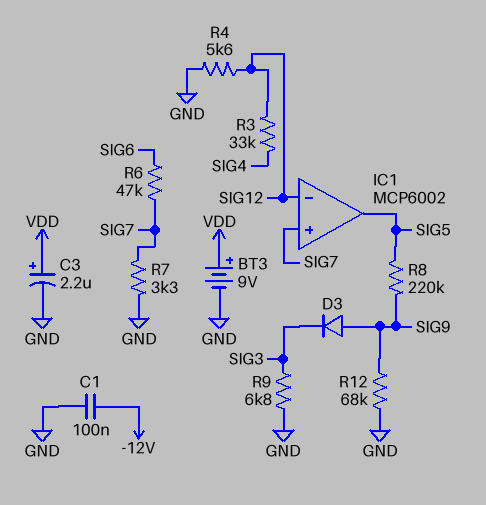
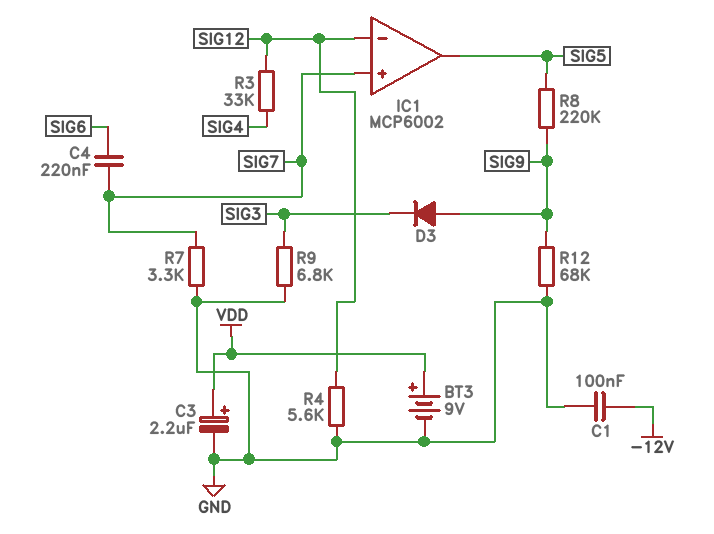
C4: none -> 220nF (SIG6, SIG7)
R6: 47k (SIG6, SIG7) -> none

